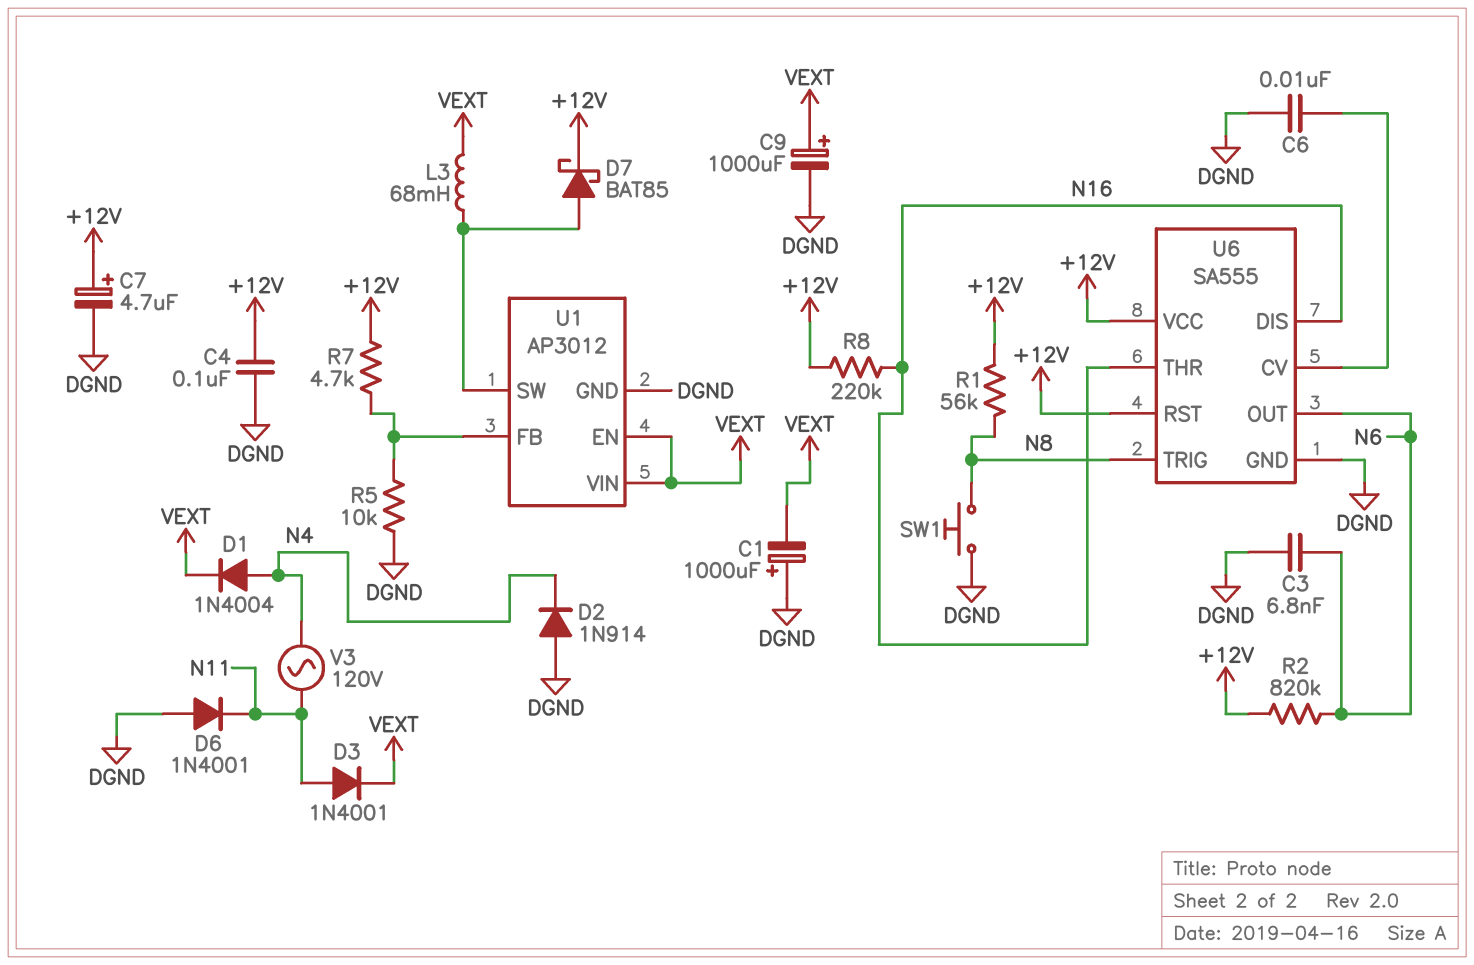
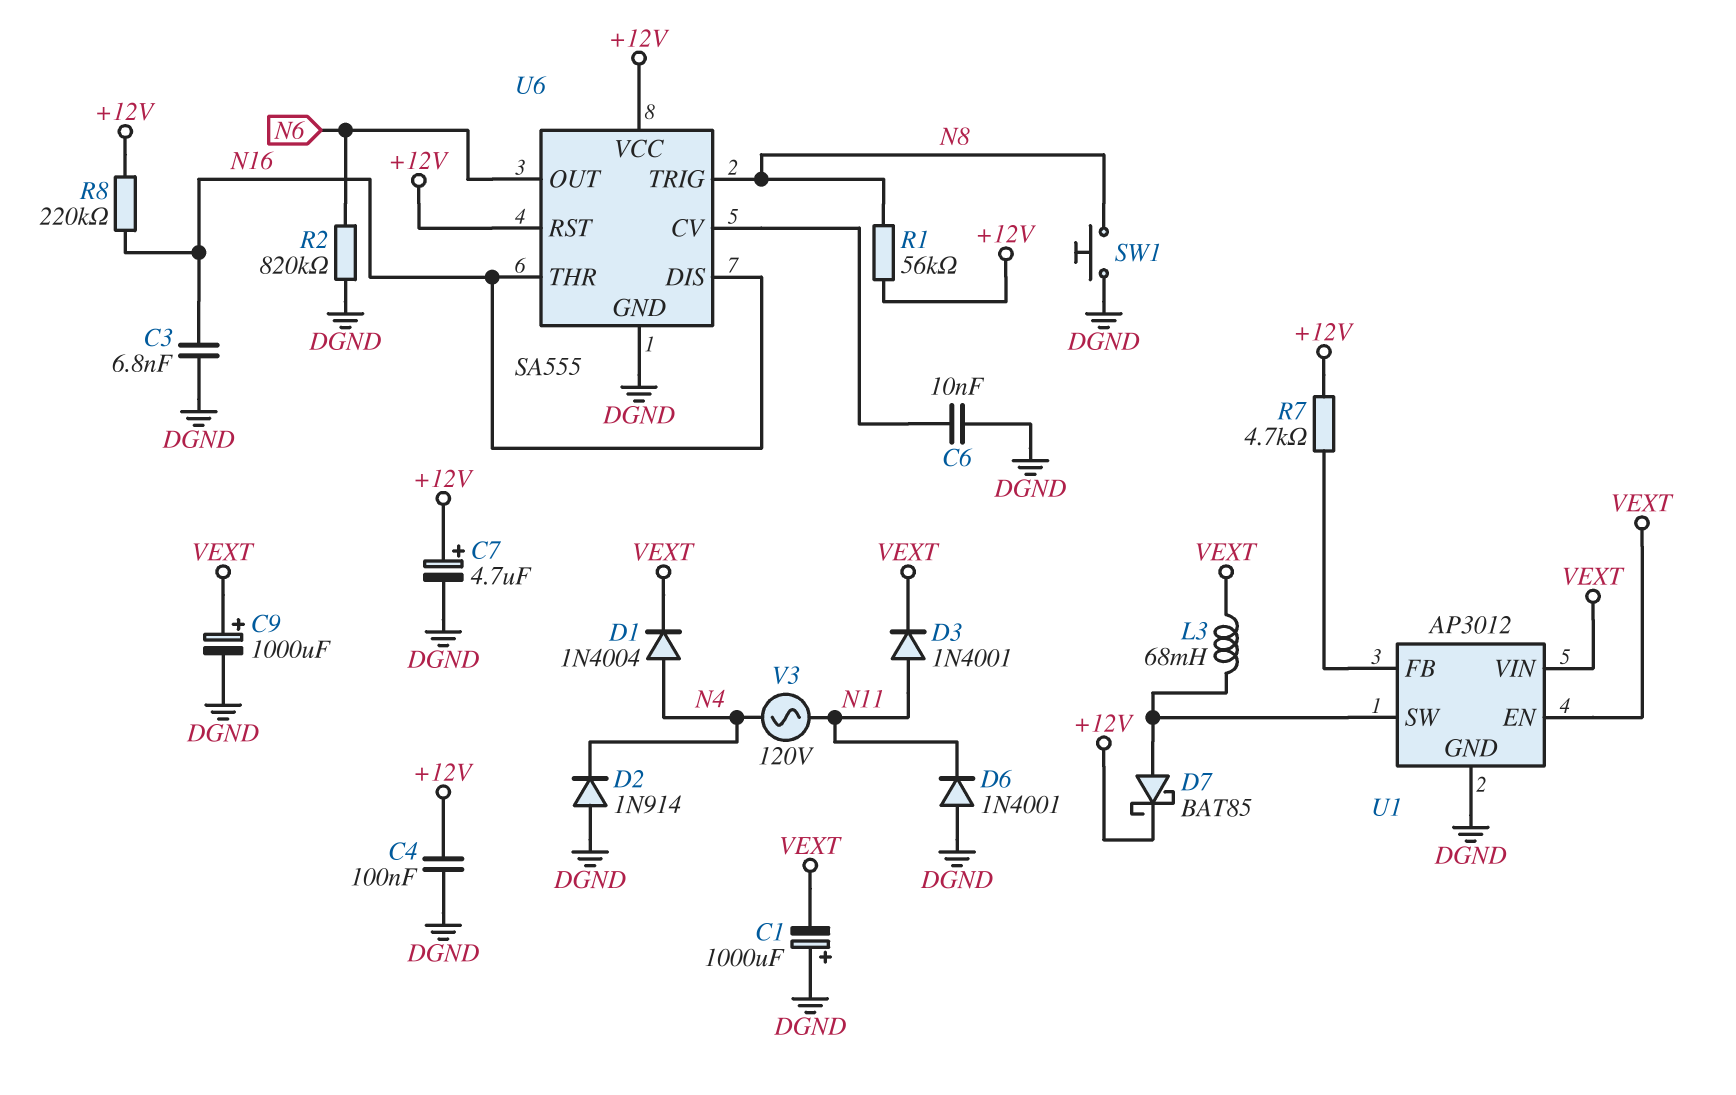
C3: 6.8nF (DGND, N6) -> 6.8nF (DGND, N16)
R2: 820k (+12V, N6) -> 820k (DGND, N6)
R5: 10k (DGND, U1/FB) -> none

